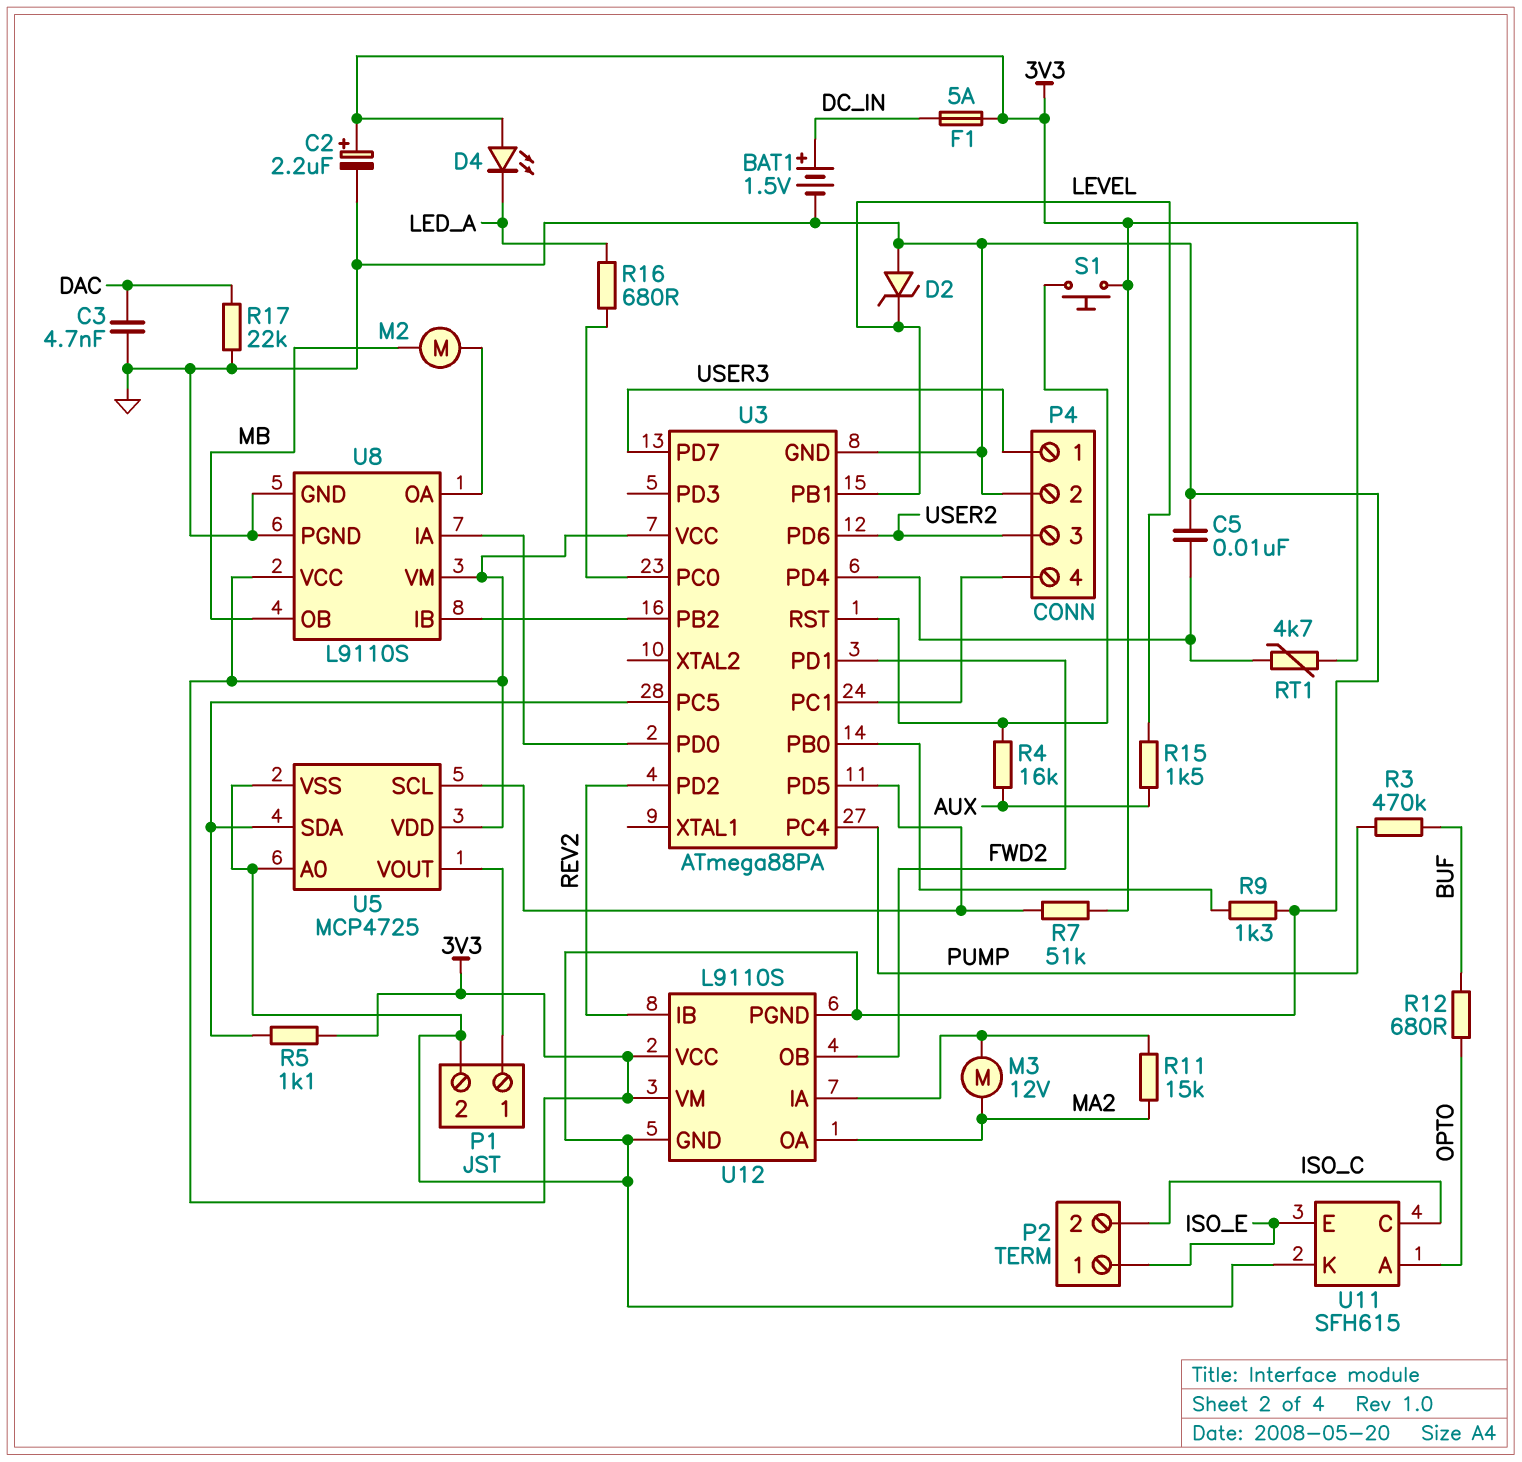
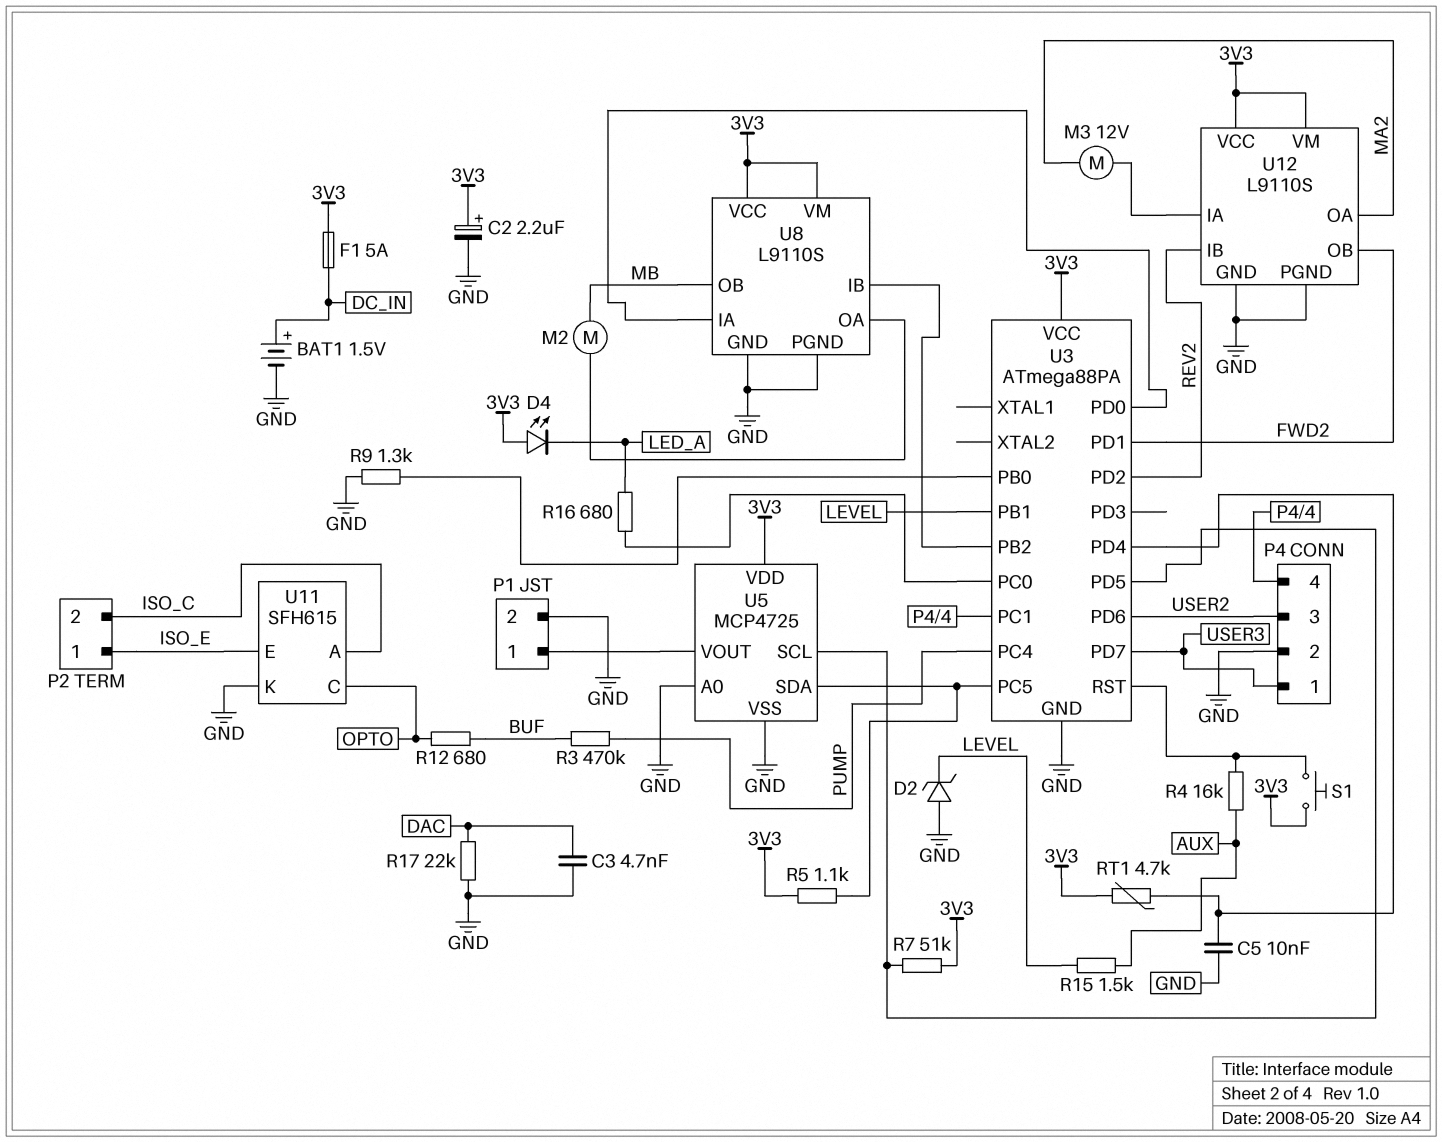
R11: 15k (MA2, U12/IA) -> none
U11 pin A: OPTO -> ISO_C
U11 pin C: ISO_C -> OPTO

